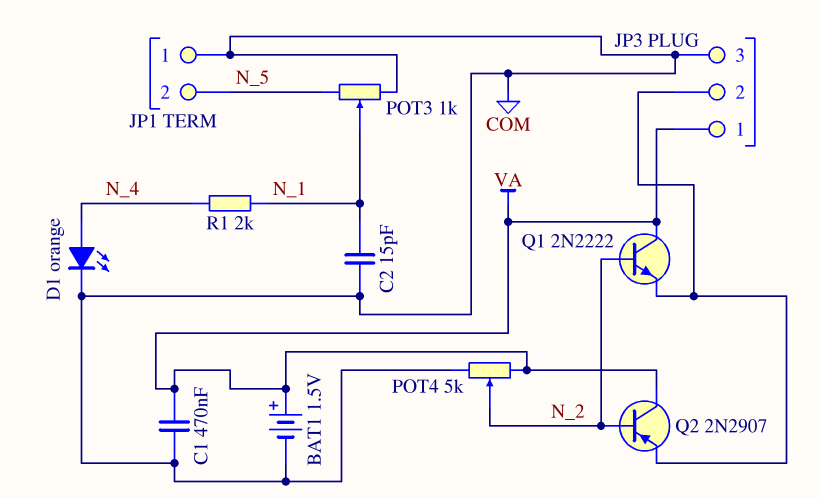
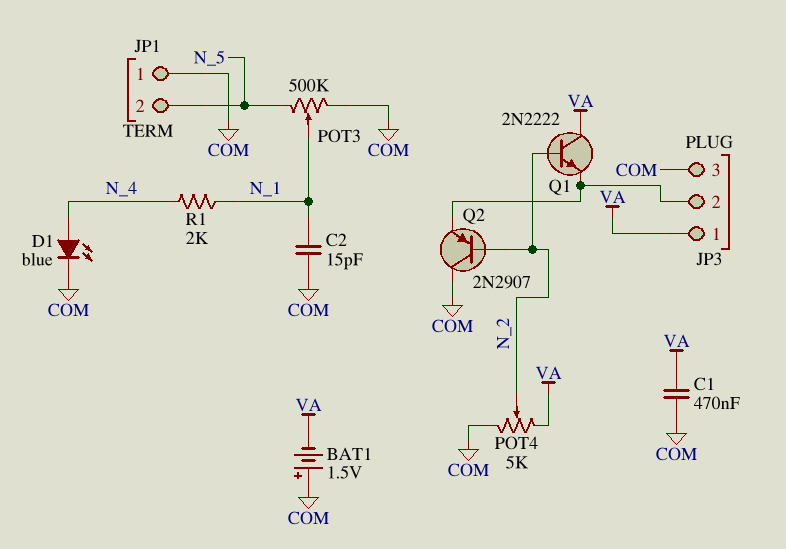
BAT1: 1.5V (plus VA, minus COM) -> 1.5V (plus COM, minus VA)
D1: LED orange (A N_4, K COM) -> LED blue (A N_4, K COM)
POT3: 1k (COM, N_5, wiper N_1) -> 500k (COM, N_5, wiper N_1)
Q2: PNP 2N2907 (B N_2, C VA, E JP3/2) -> PNP 2N2907 (B N_2, C COM, E JP3/2)

